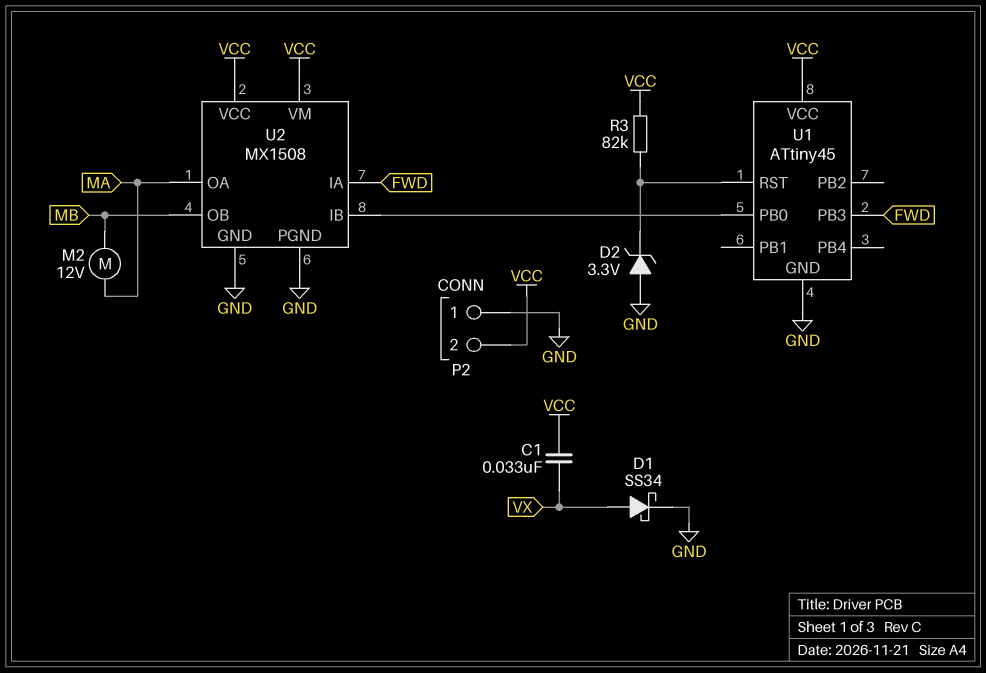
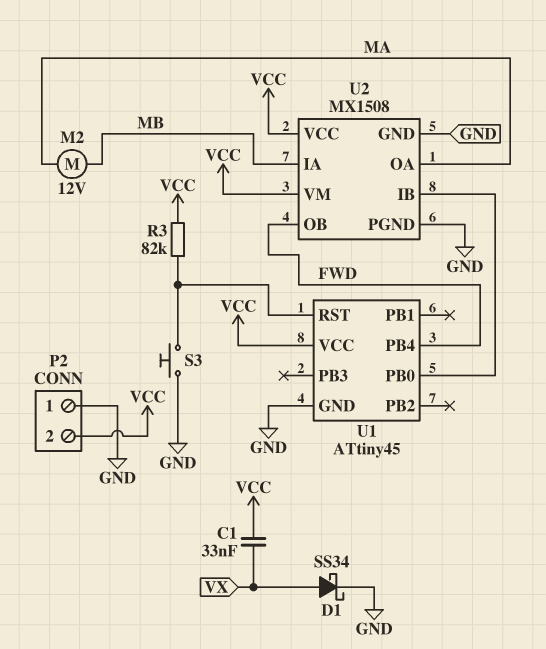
D2: zener 3.3V (A GND, K U1/RST) -> none
S3: none -> button (GND, U1/RST)
U1 pin PB3: FWD -> none
U1 pin PB4: none -> FWD
U2 pin IA: FWD -> MB
U2 pin OB: MB -> FWD

